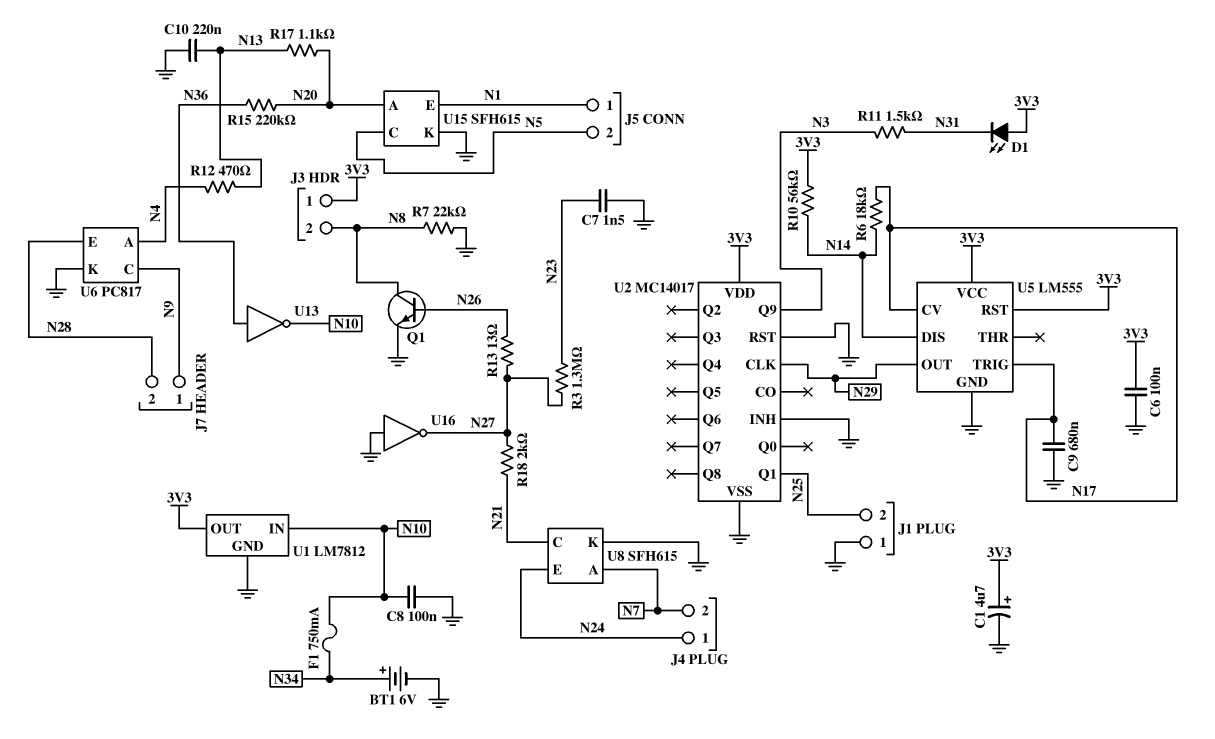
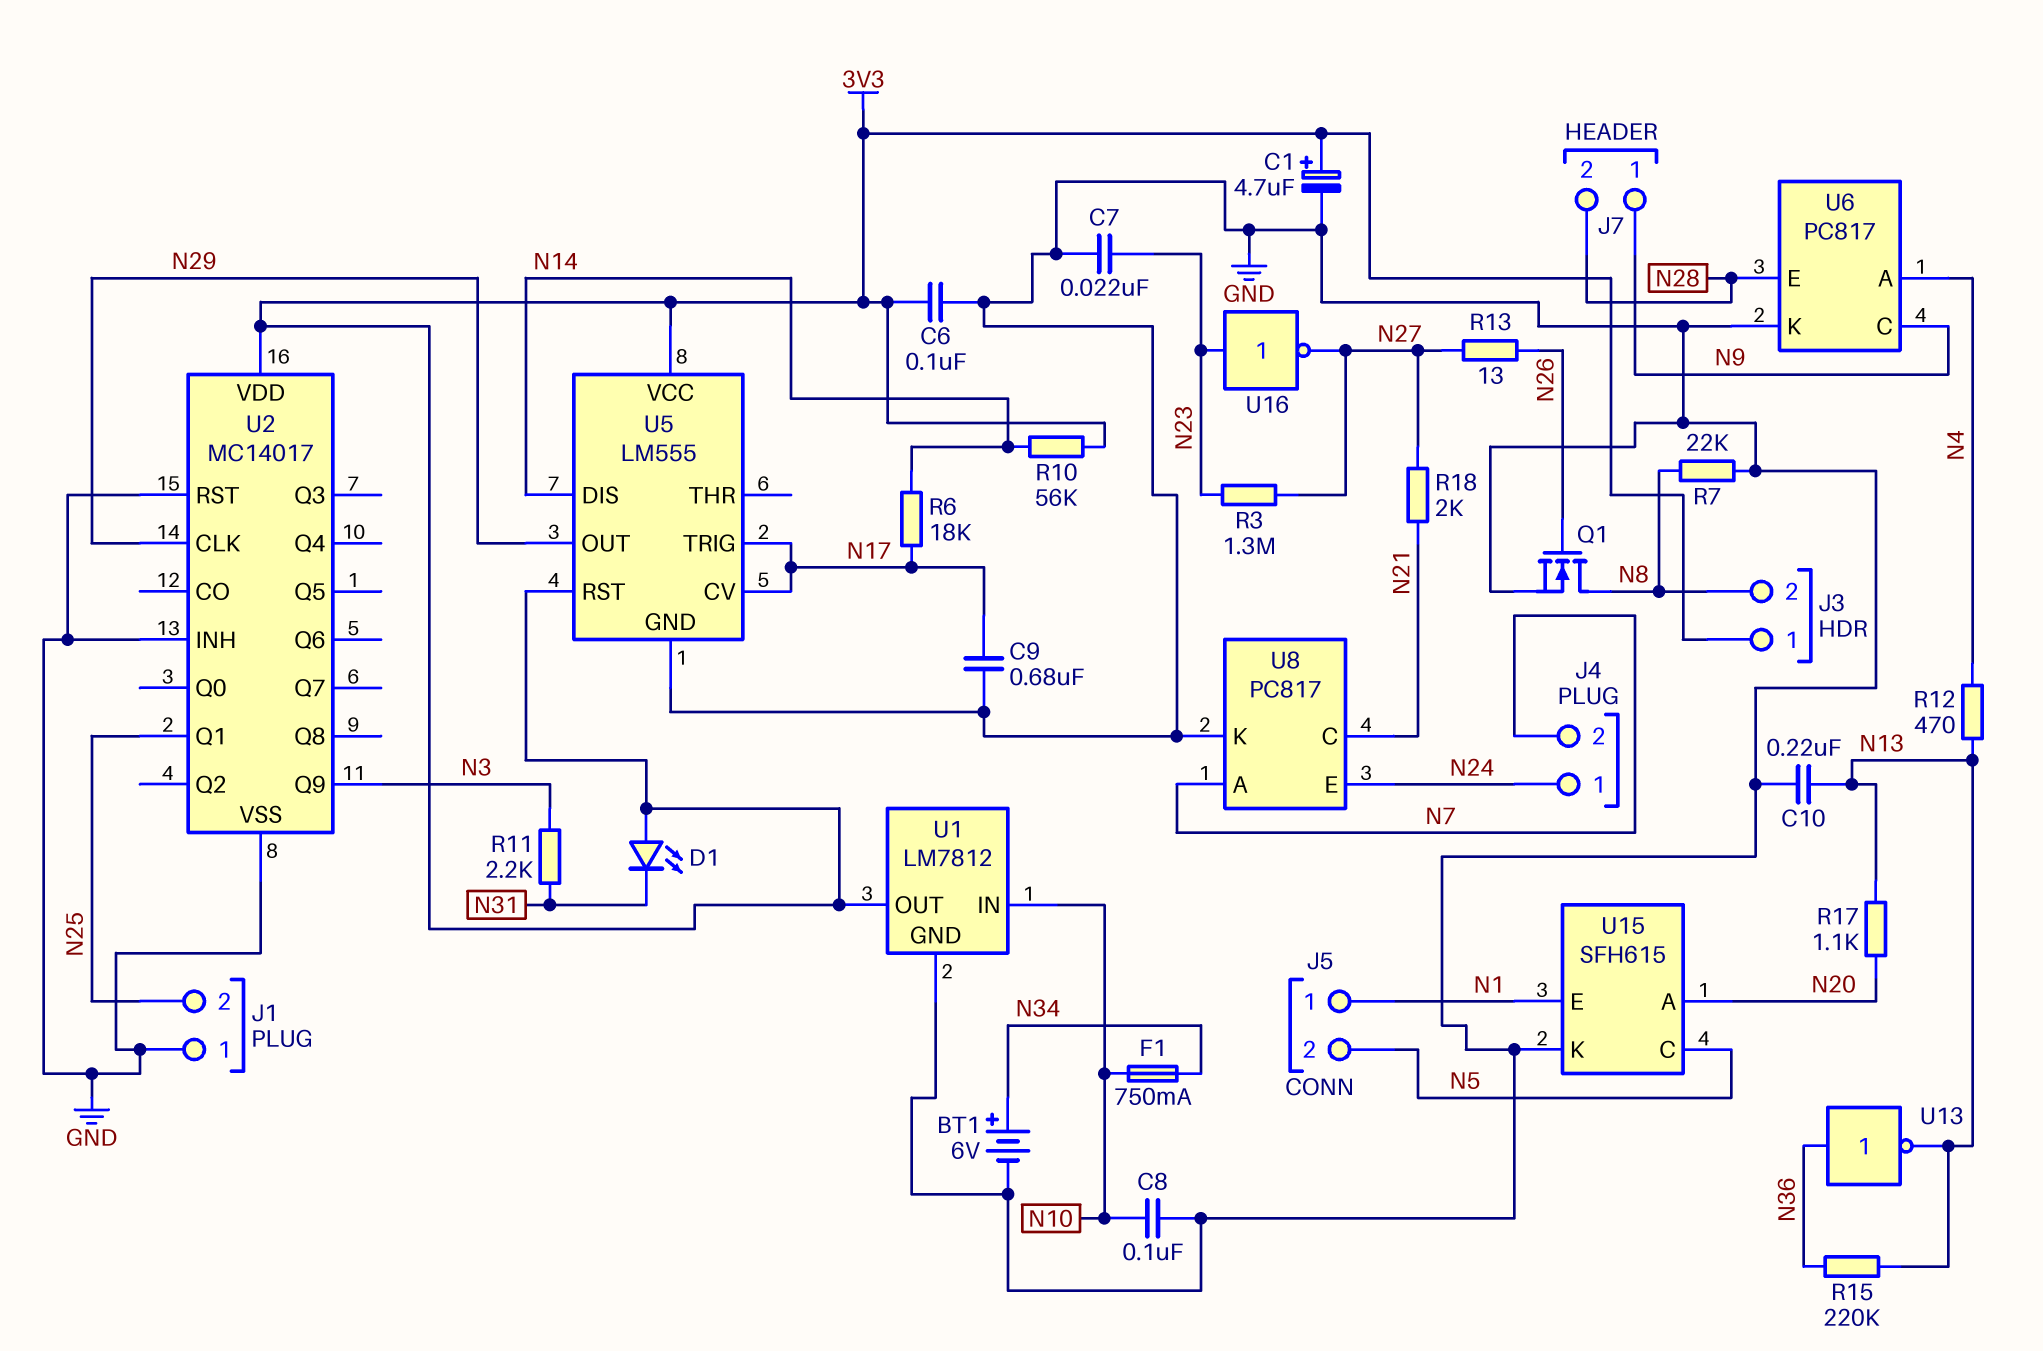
C7: 1.5nF (GND, N23) -> 22nF (GND, N23)
Q1: NPN (B N26, C N8, E GND) -> NMOS (G N26, D N8, S GND)
R11: 1.5k (N3, N31) -> 2.2k (N3, N31)
R15: 220k (N20, N36) -> 220k (N13, N36)
U8: SFH615 -> PC817
U13: NOT (in N36, out N10) -> NOT (in N36, out N13)
U16: NOT (in GND, out N27) -> NOT (in N23, out N27)

